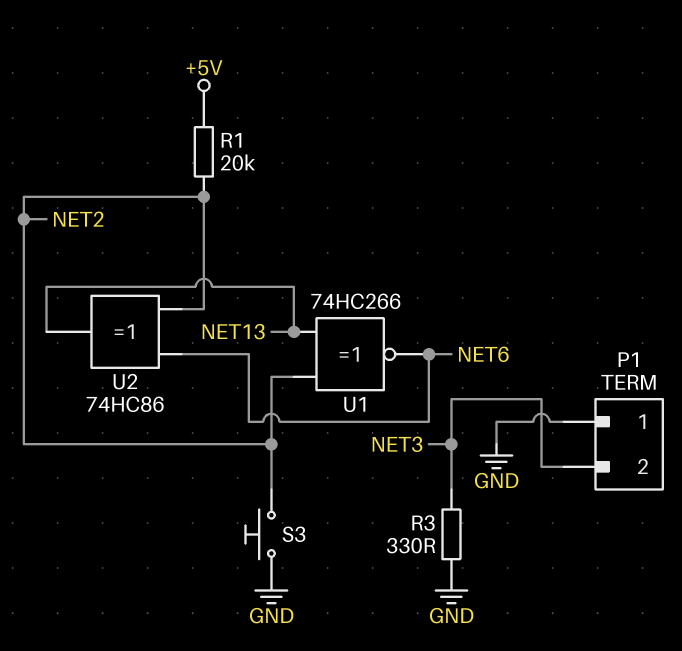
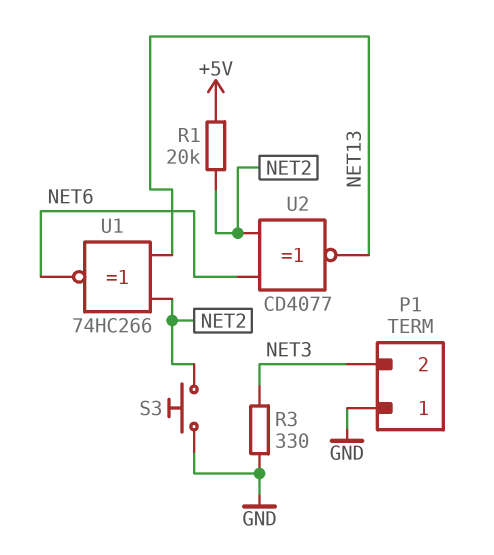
U2: XOR 74HC86 (in NET2, in NET6, out NET13) -> XNOR CD4077 (in NET2, in NET6, out NET13)

